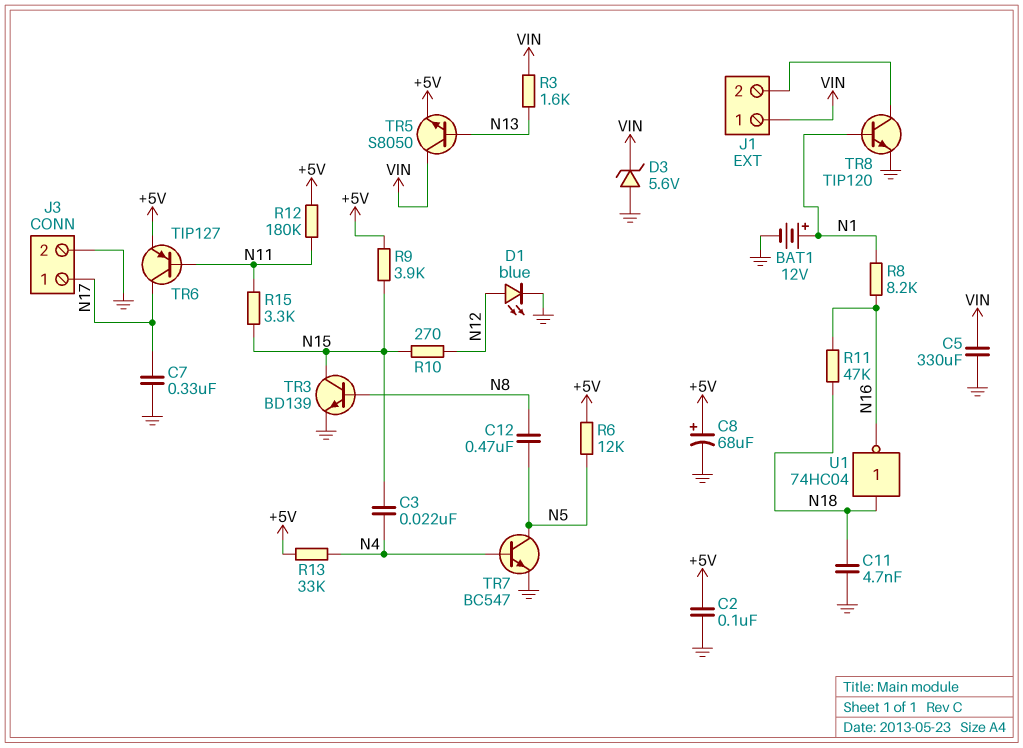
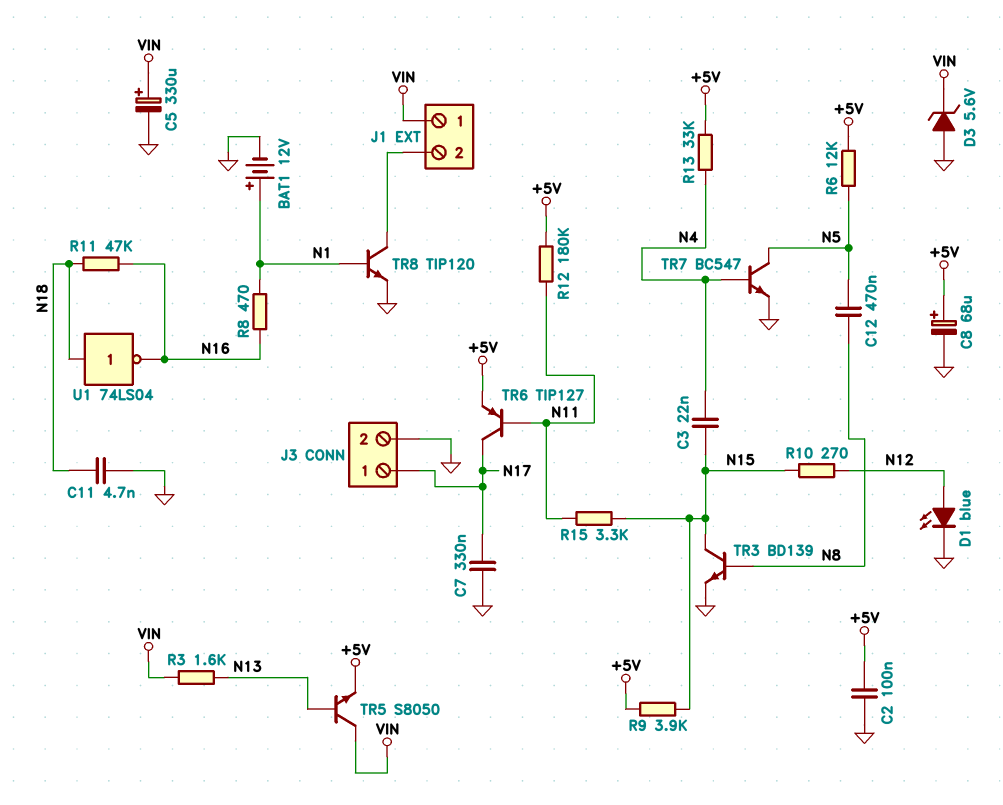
C5: 330uF (GND, VIN) -> 330uF (plus VIN, minus GND)
R8: 8.2k (N1, N16) -> 470 (N1, N16)
U1: NOT 74HC04 (in N18, out N16) -> NOT 74LS04 (in N18, out N16)

